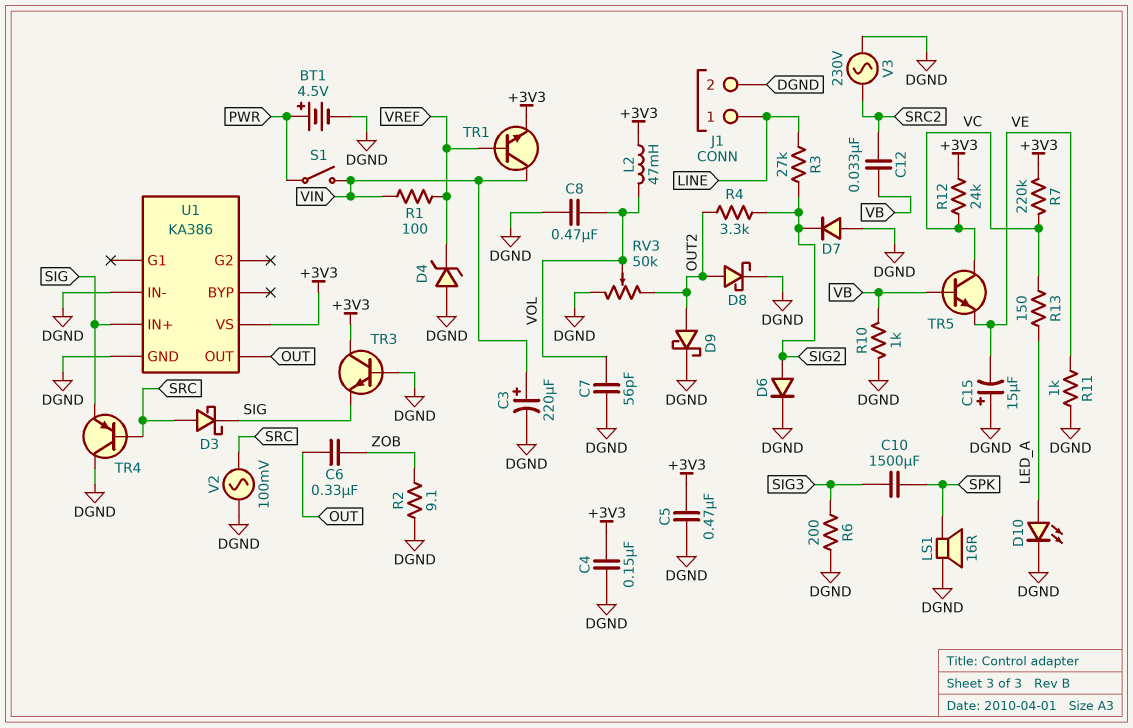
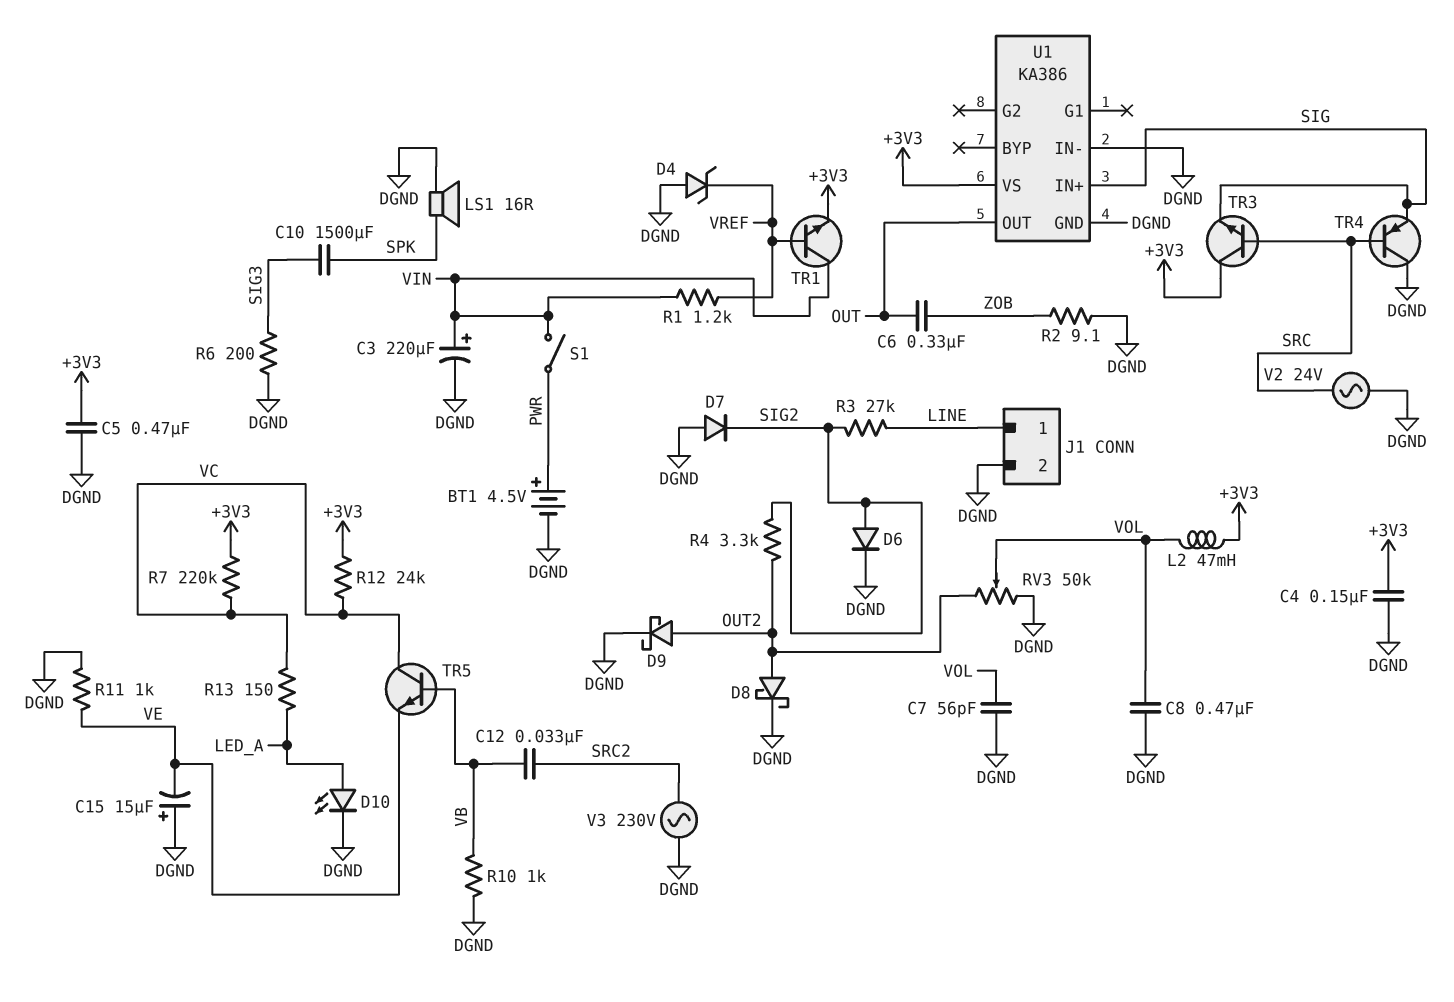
D3: schottky (A SRC, K SIG) -> none
R1: 100 (VIN, VREF) -> 1.2k (VIN, VREF)
TR3: NPN (B DGND, C +3V3, E SIG) -> NPN (B SRC, C +3V3, E SIG)
V2: AC 100mV (DGND, SRC) -> AC 24V (DGND, SRC)

